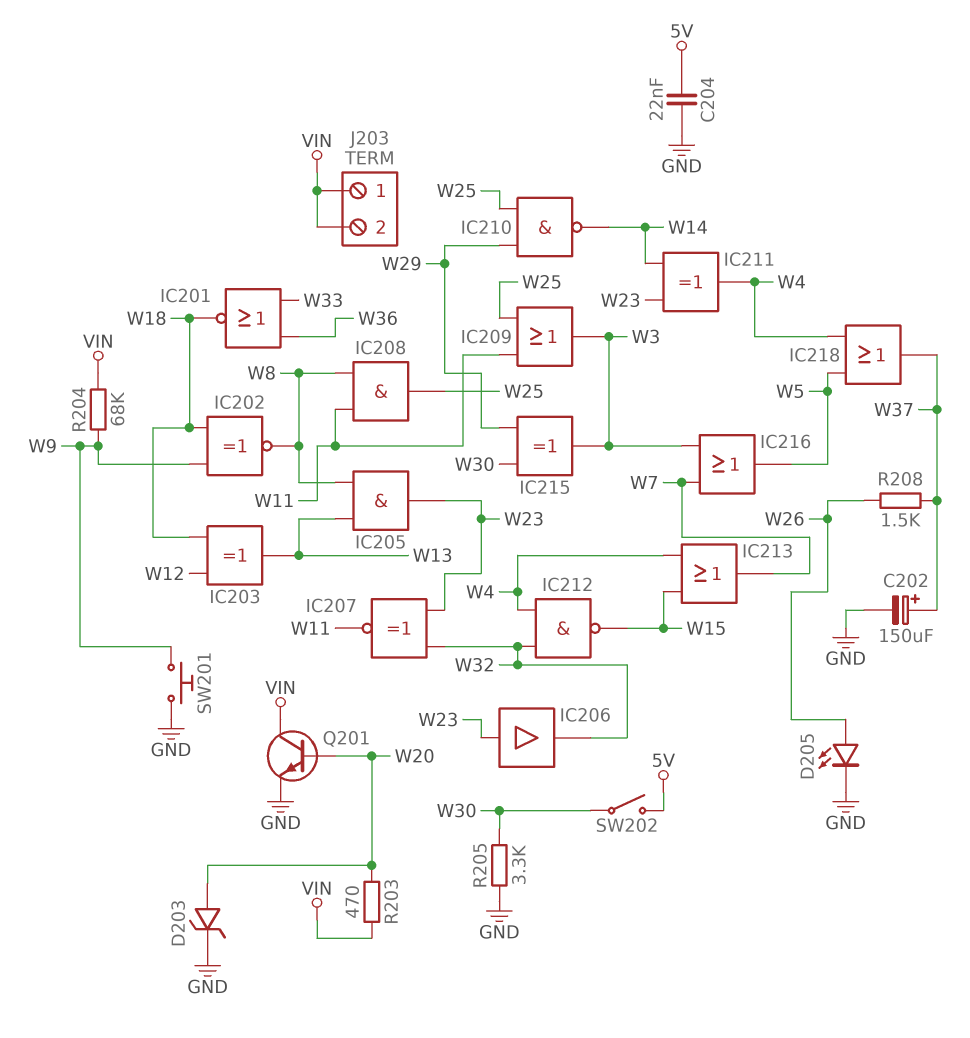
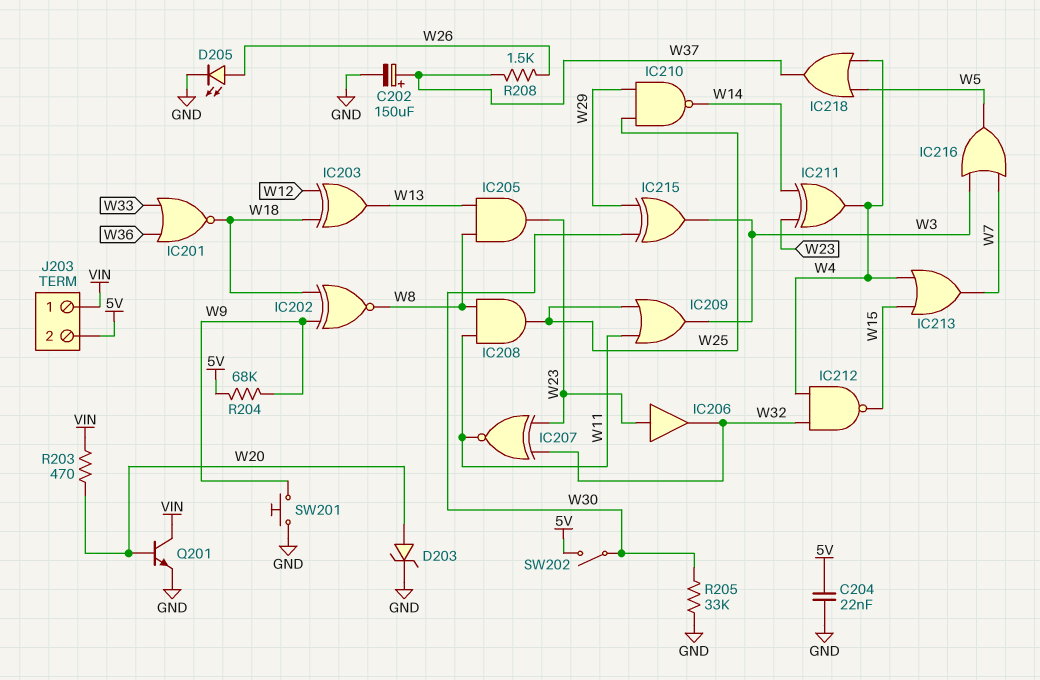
J203 pin 2: VIN -> 5V
R204: 68k (VIN, W9) -> 68k (5V, W9)
R205: 3.3k (GND, W30) -> 33k (GND, W30)

